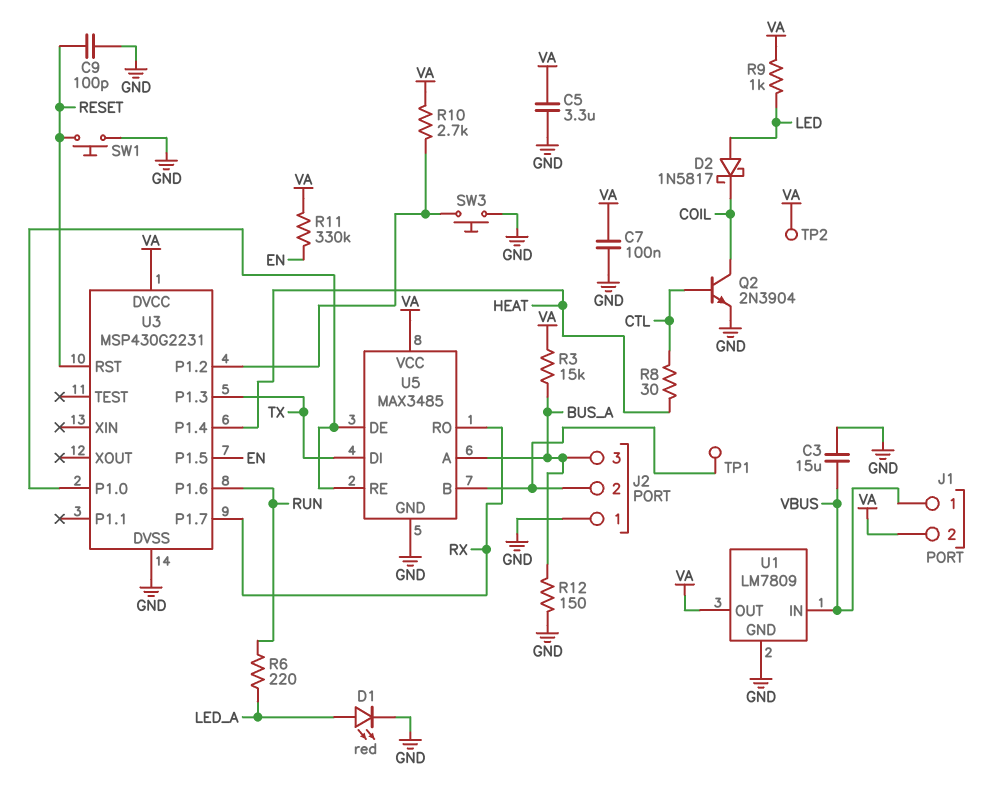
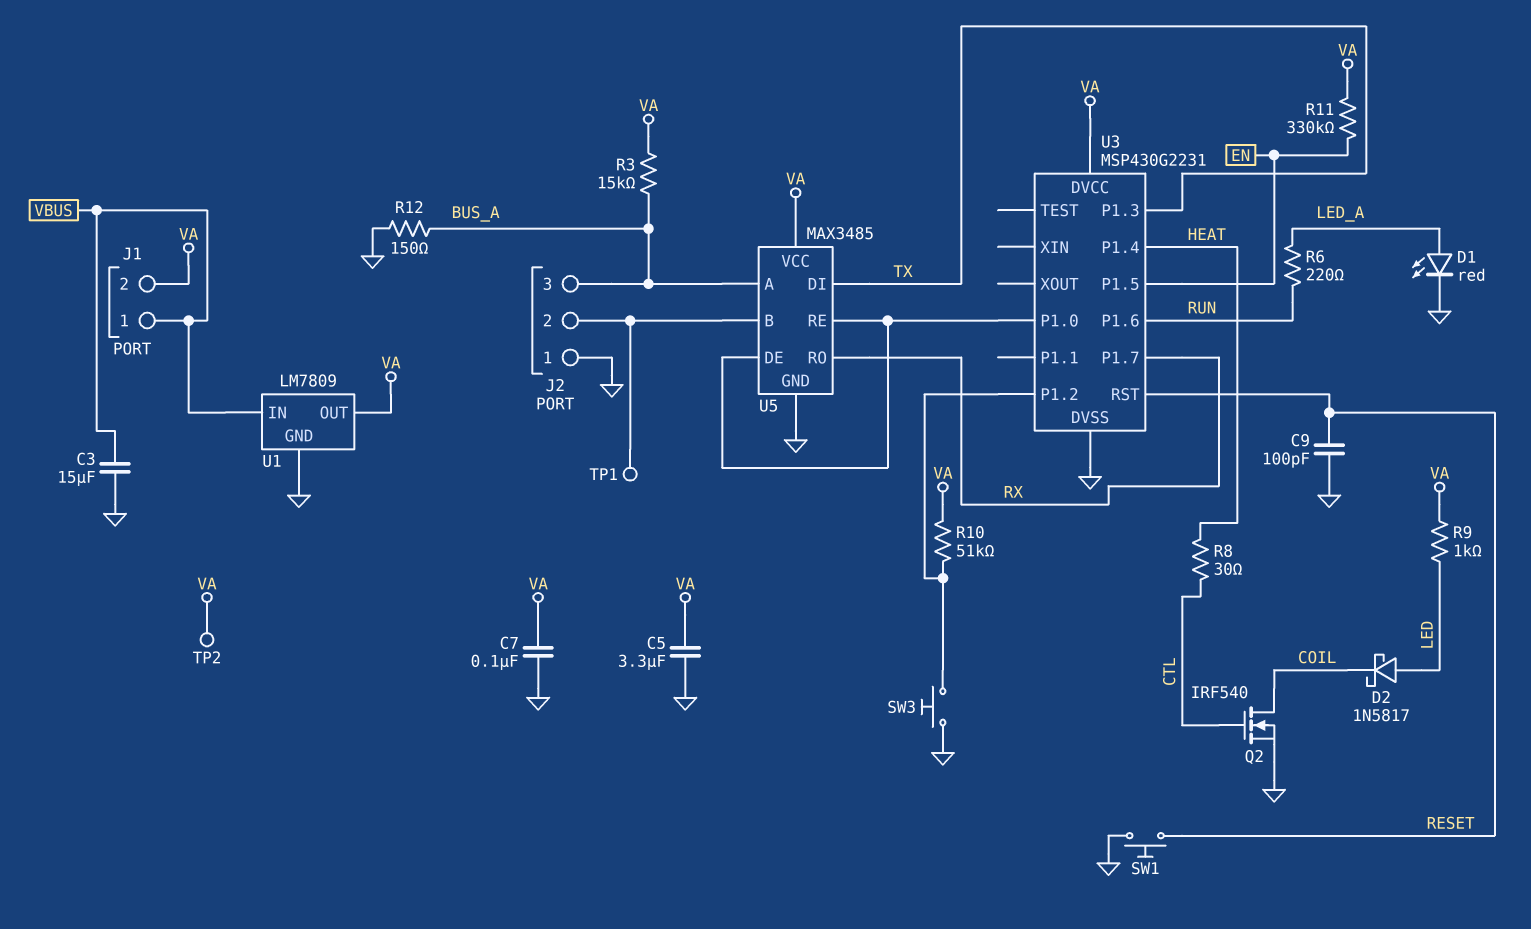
Q2: NPN 2N3904 (B CTL, C COIL, E GND) -> NMOS IRF540 (G CTL, D COIL, S GND)
R10: 2.7k (U3/P1.2, VA) -> 51k (U3/P1.2, VA)

